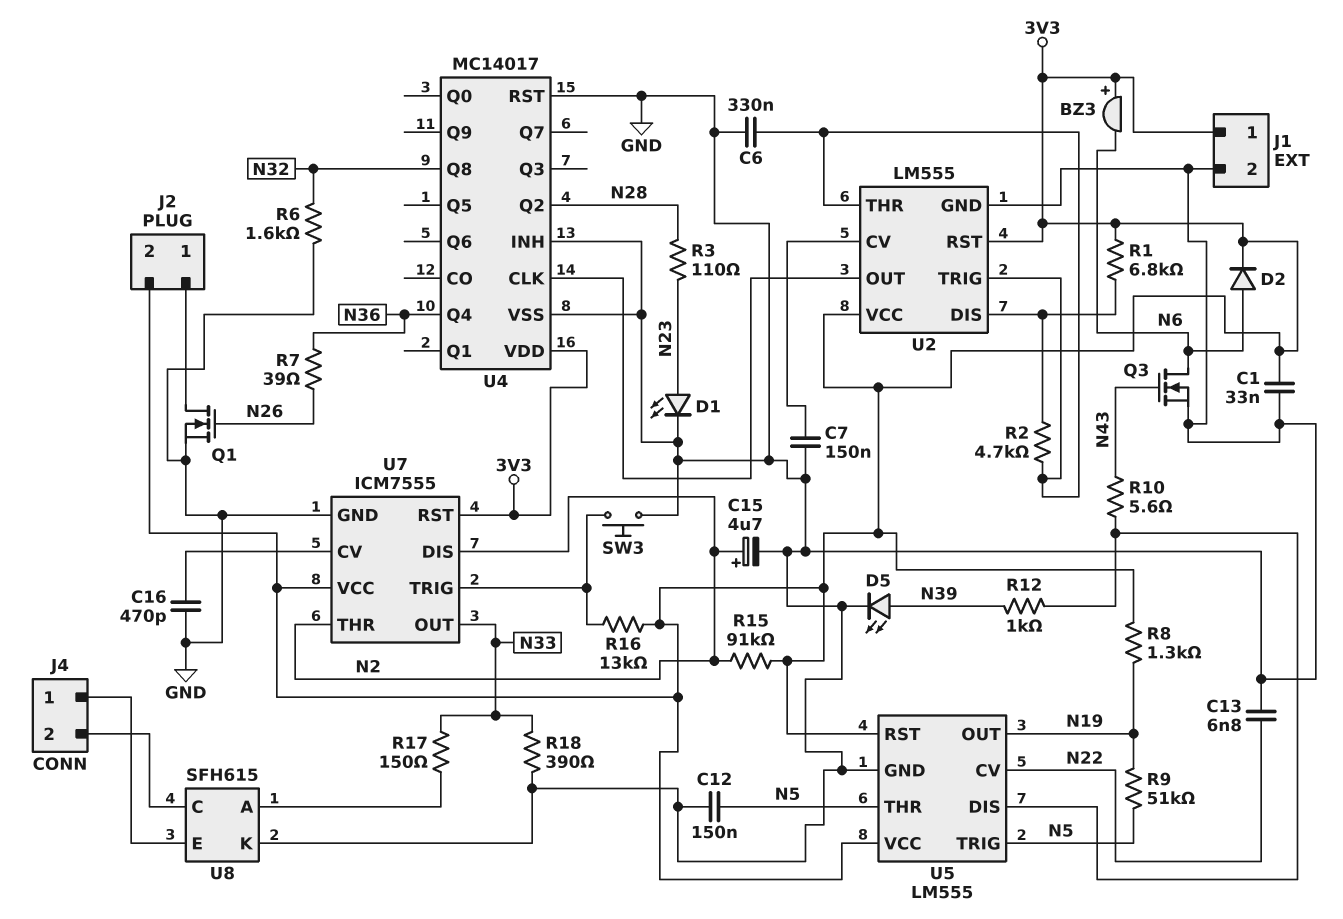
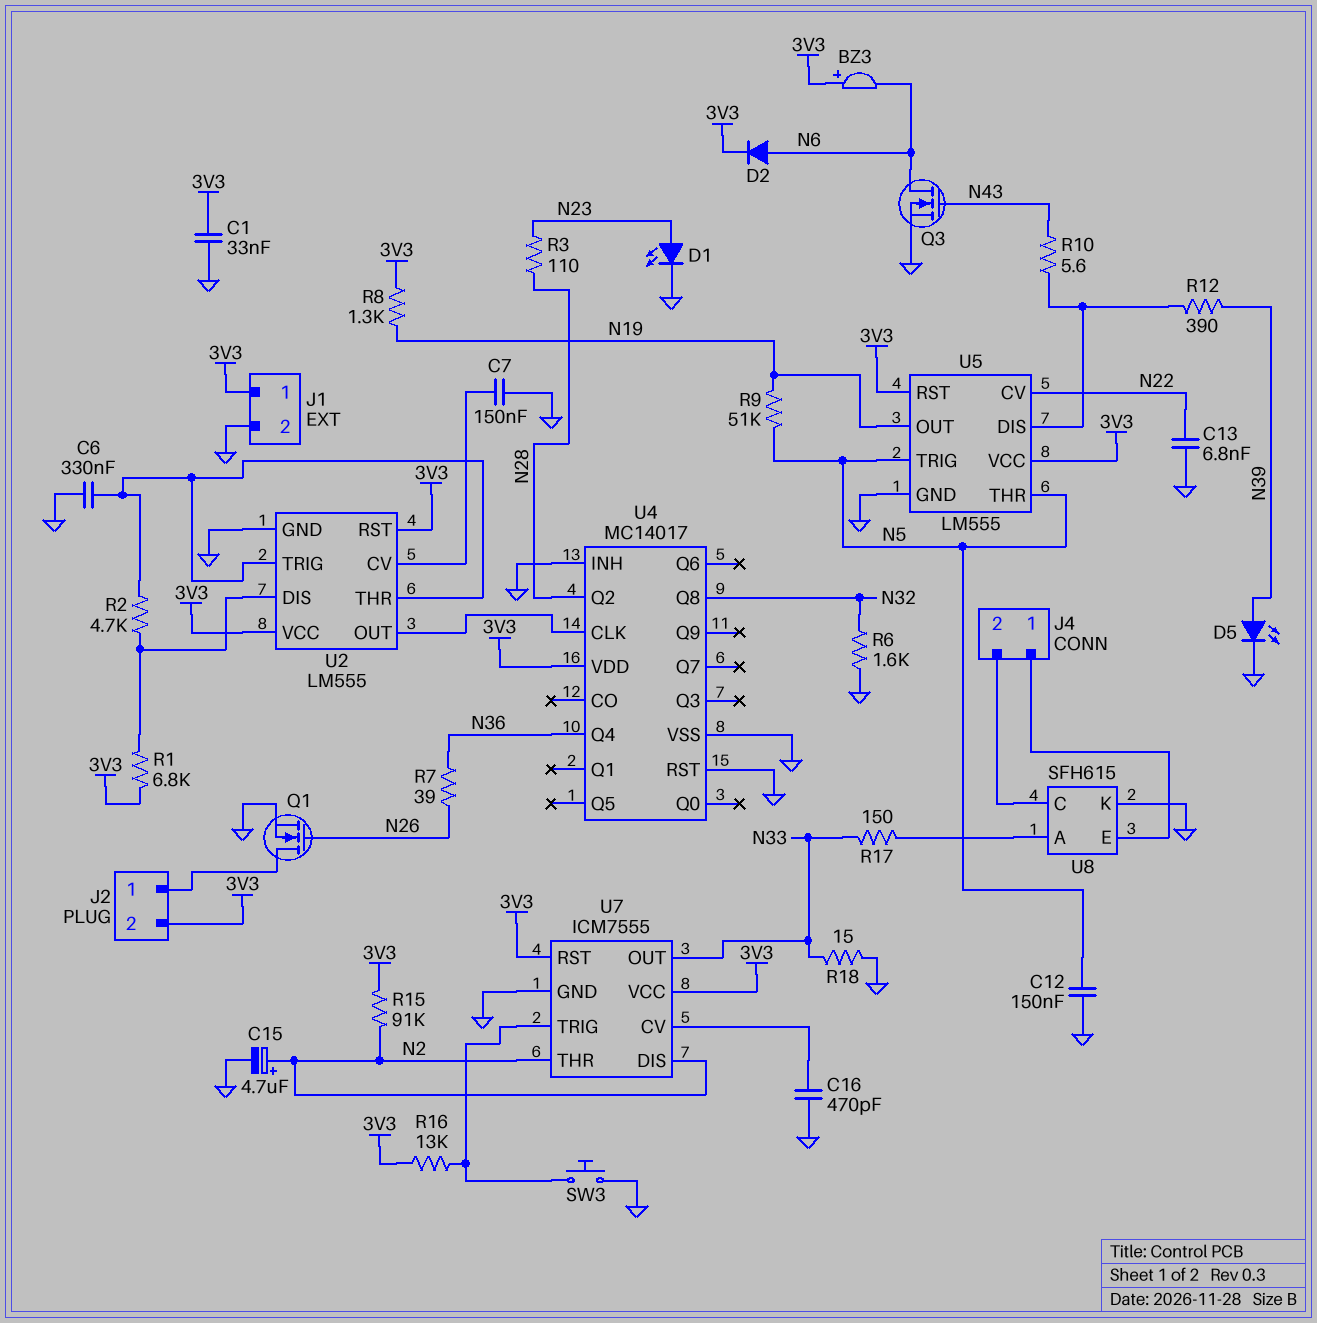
R12: 1k (N39, U5/DIS) -> 390 (N39, U5/DIS)
R18: 390 (GND, N33) -> 15 (GND, N33)

